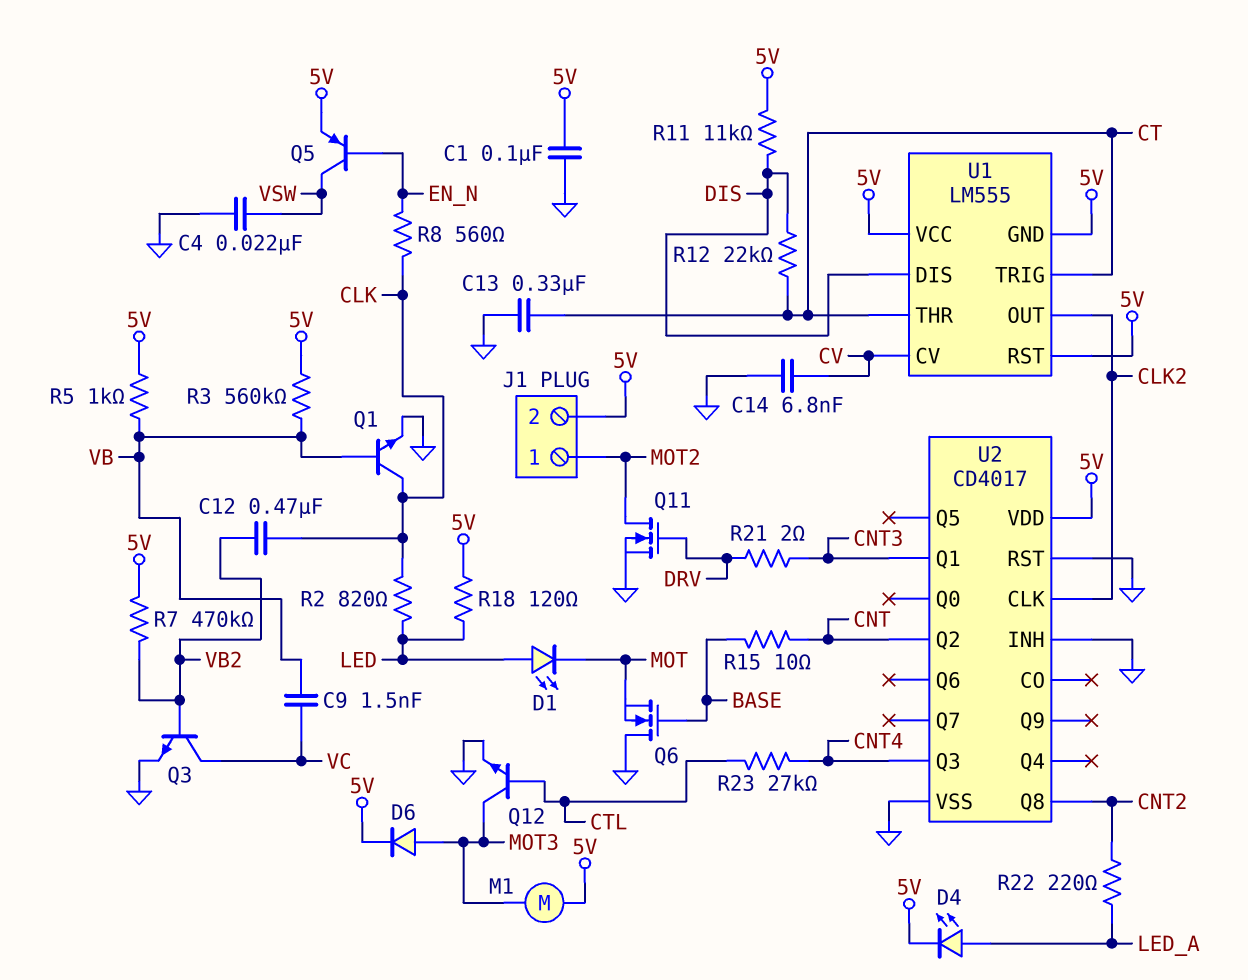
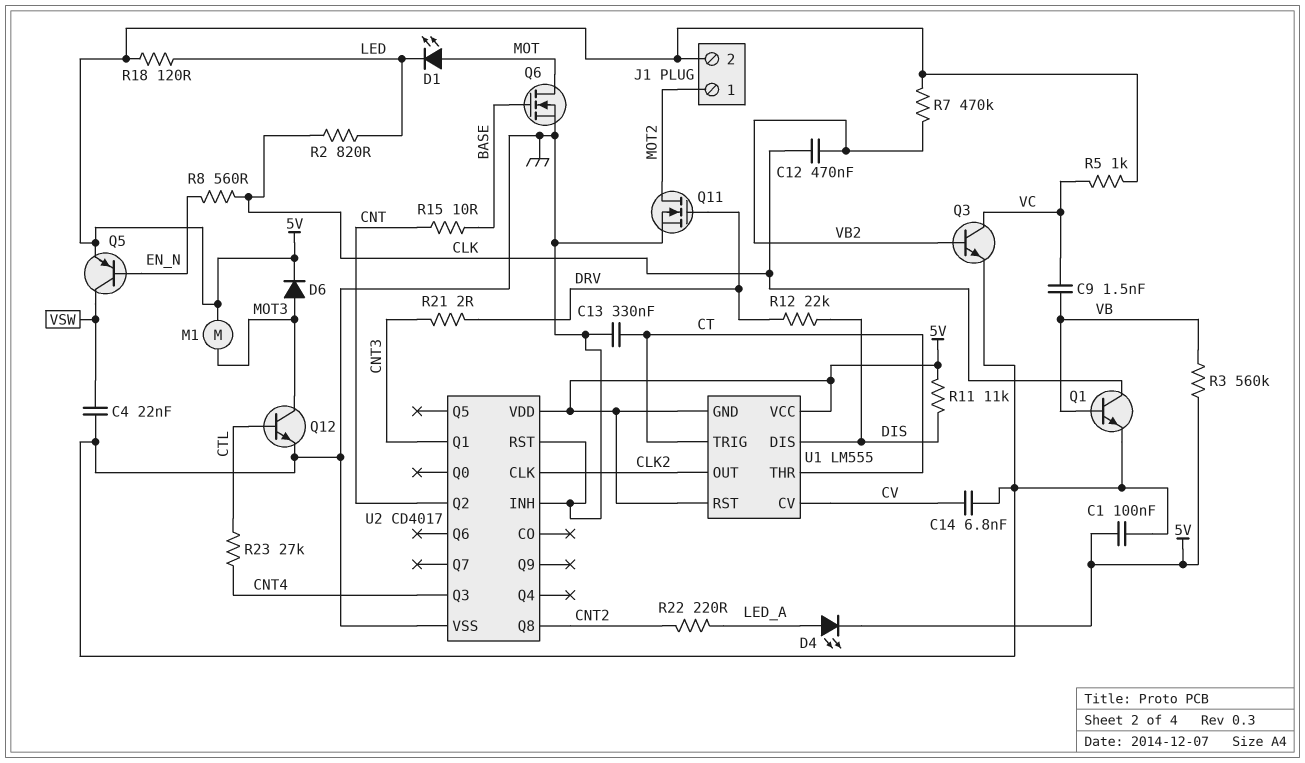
D1: LED (A LED, K MOT) -> LED (A MOT, K LED)
Q6: NMOS (G BASE, D GND, S MOT) -> NMOS (G BASE, D MOT, S GND)
R5: 1k (5V, VB) -> 1k (5V, VC)
R12: 22k (CT, DIS) -> 22k (DIS, DRV)

